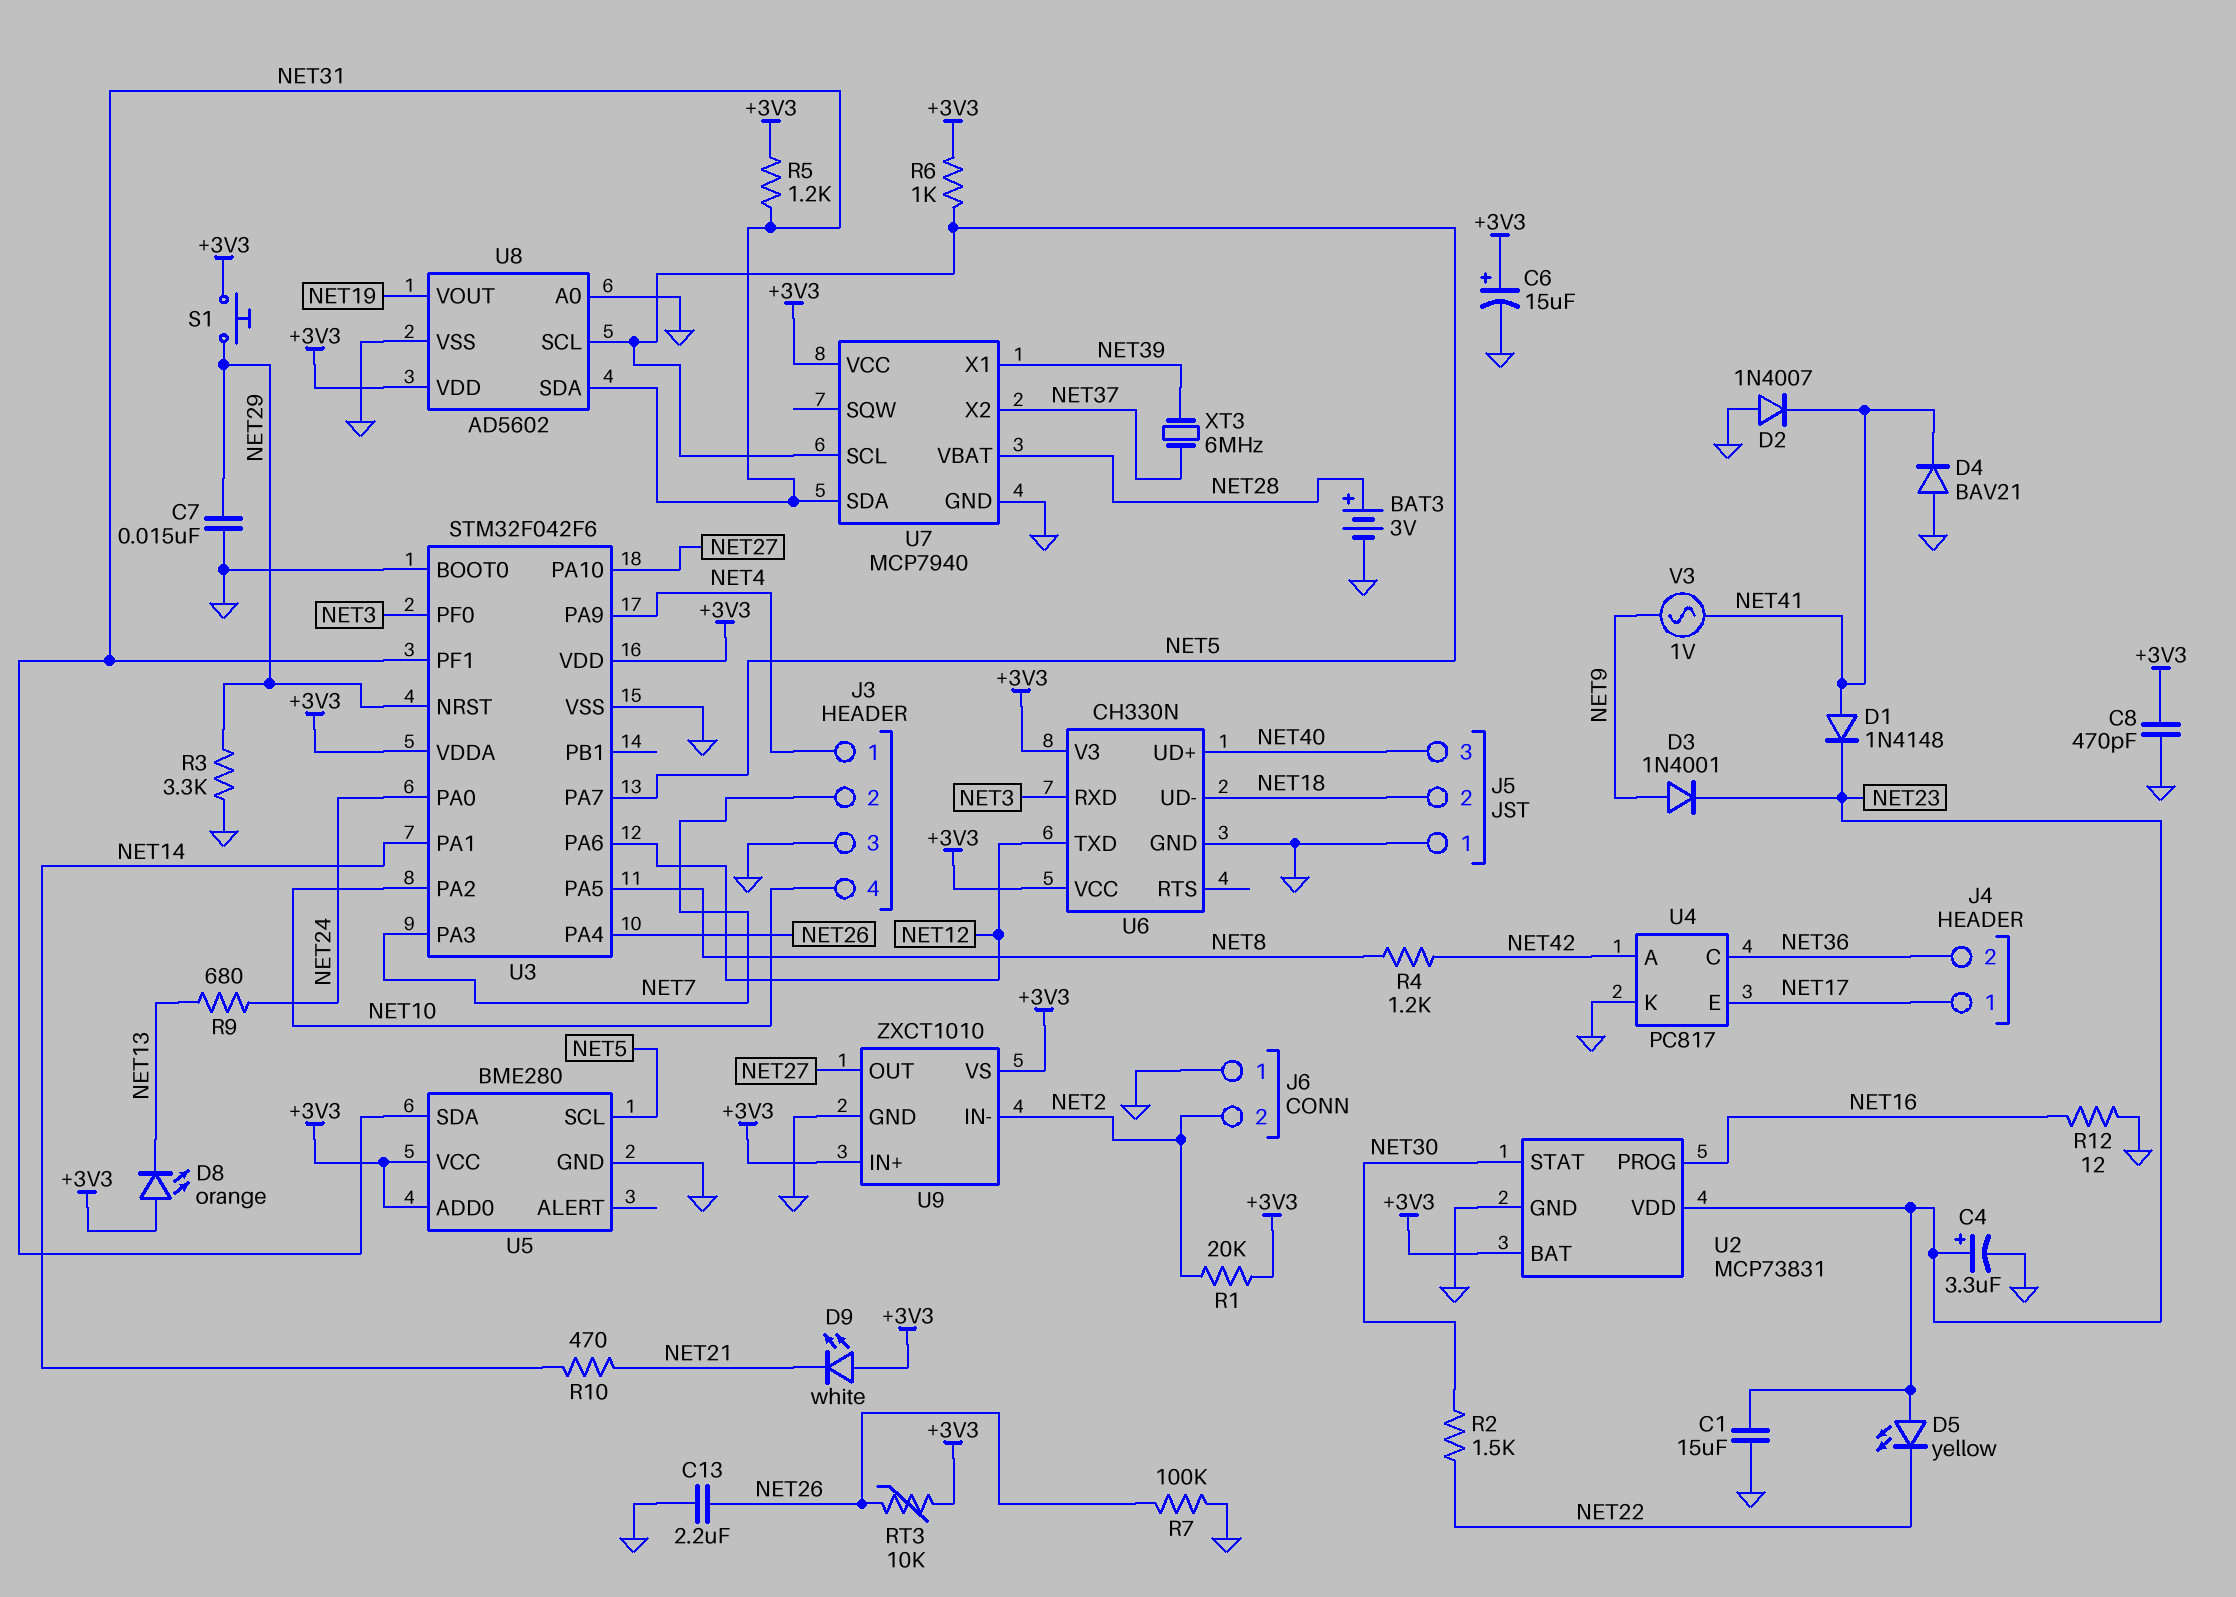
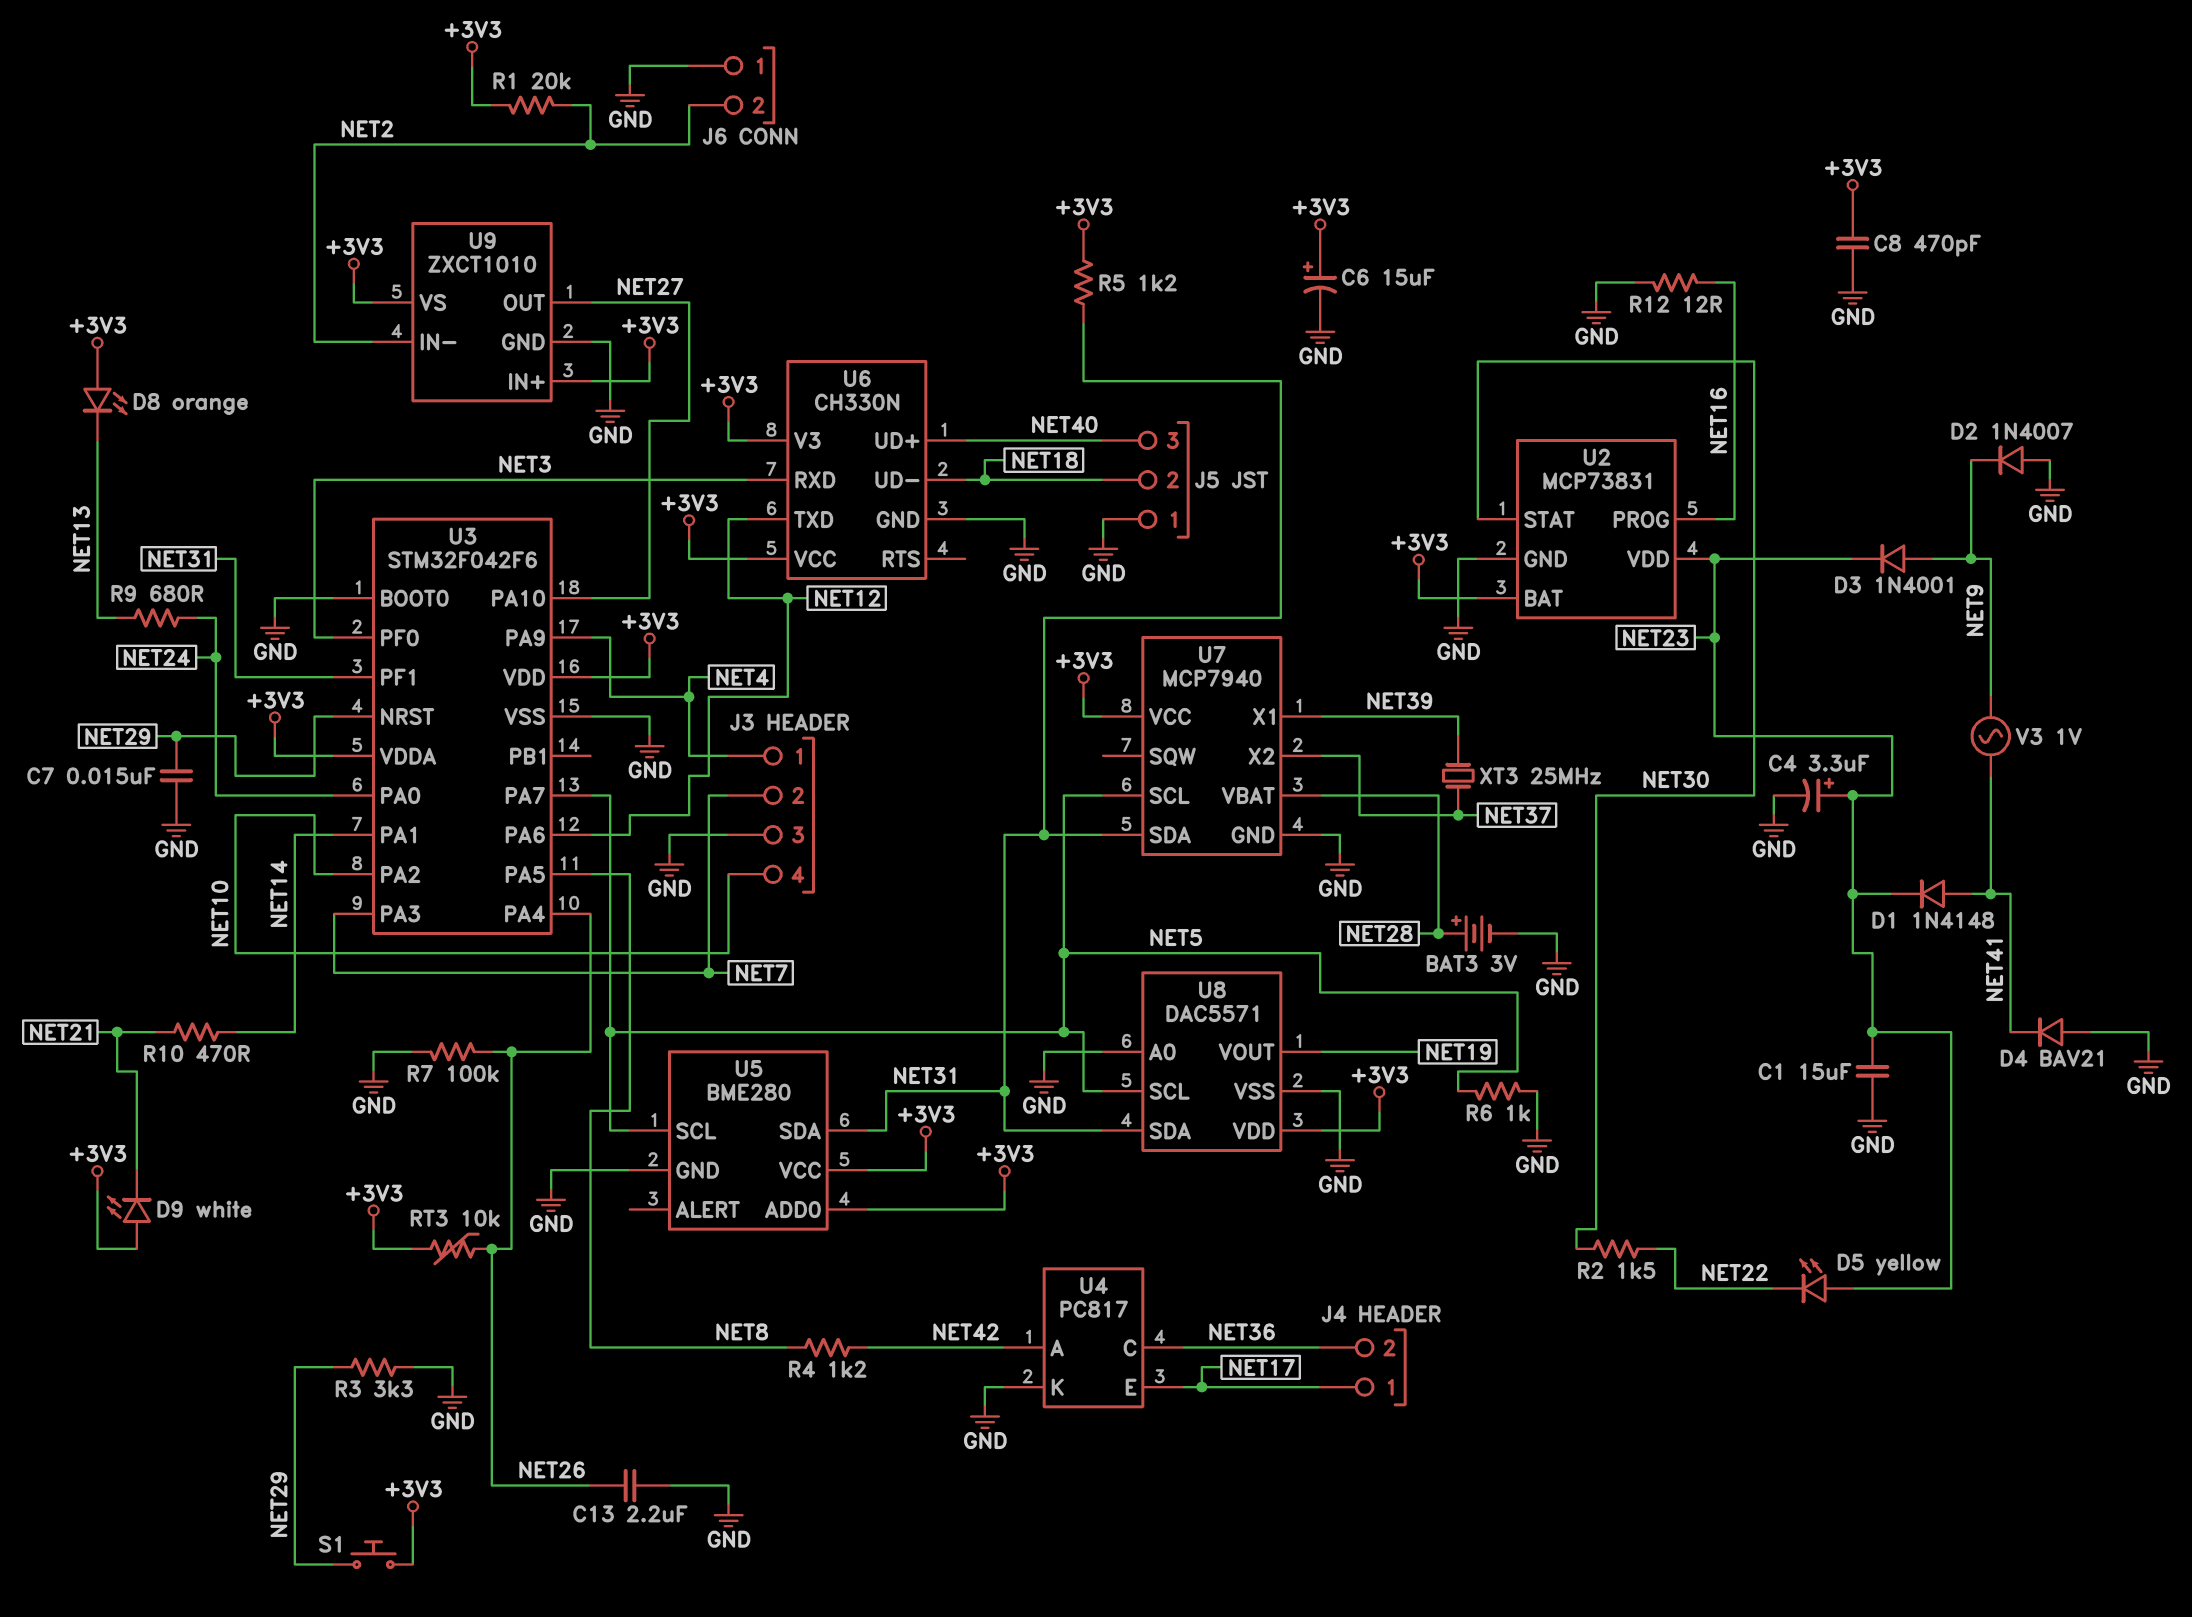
D2: diode 1N4007 (A GND, K NET41) -> diode 1N4007 (A GND, K NET9)
R6: 1k (+3V3, NET5) -> 1k (GND, NET5)
U8: AD5602 -> DAC5571
XT3: 6MHz (NET37, NET39) -> 25MHz (NET37, NET39)

